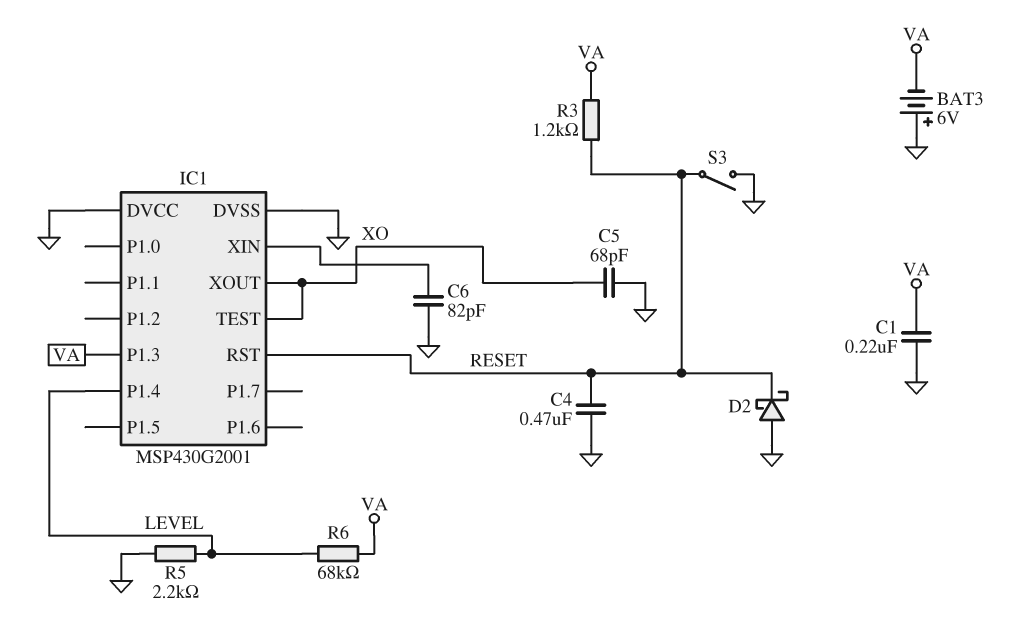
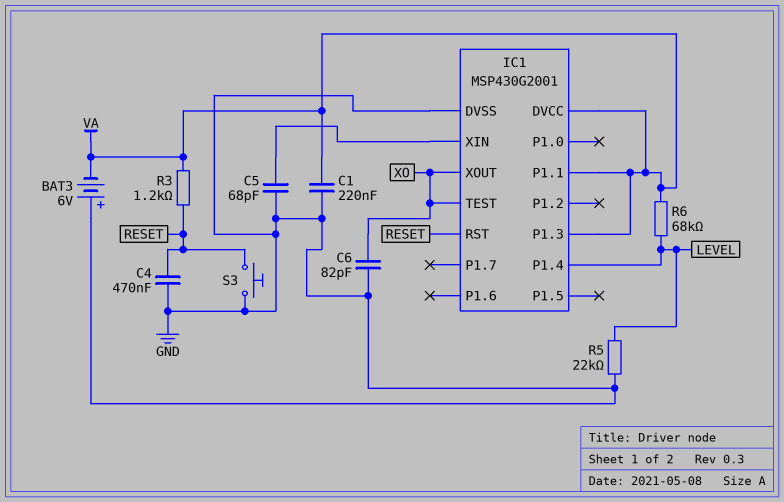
C5: 68pF (GND, XO) -> 68pF (GND, IC1/XIN)
C6: 82pF (GND, IC1/XIN) -> 82pF (GND, XO)
D2: schottky (A GND, K RESET) -> none
IC1 pin DVCC: GND -> VA
IC1 pin P1.1: none -> VA
R5: 2.2k (GND, LEVEL) -> 22k (GND, LEVEL)
S3: switch (GND, RESET) -> button (GND, RESET)

